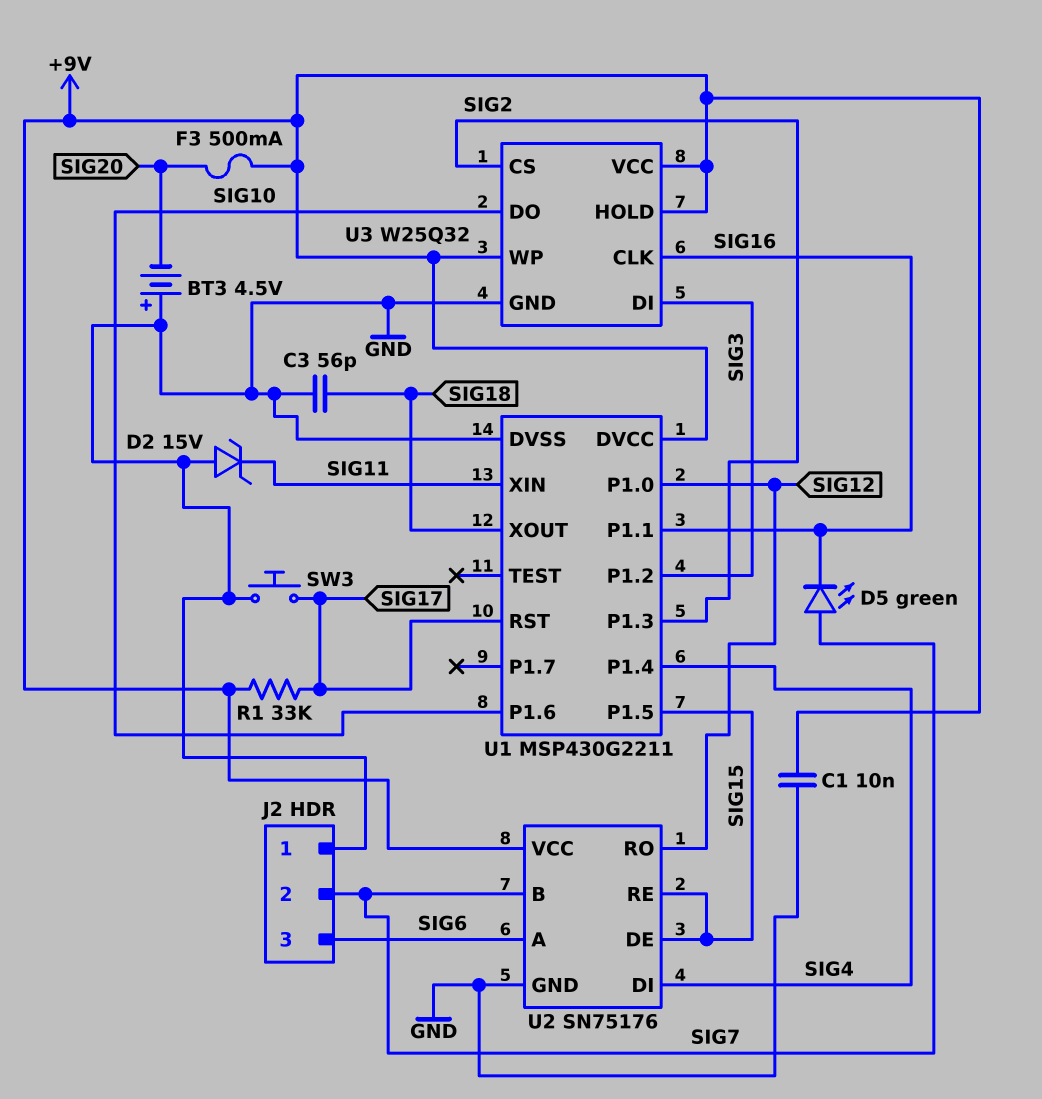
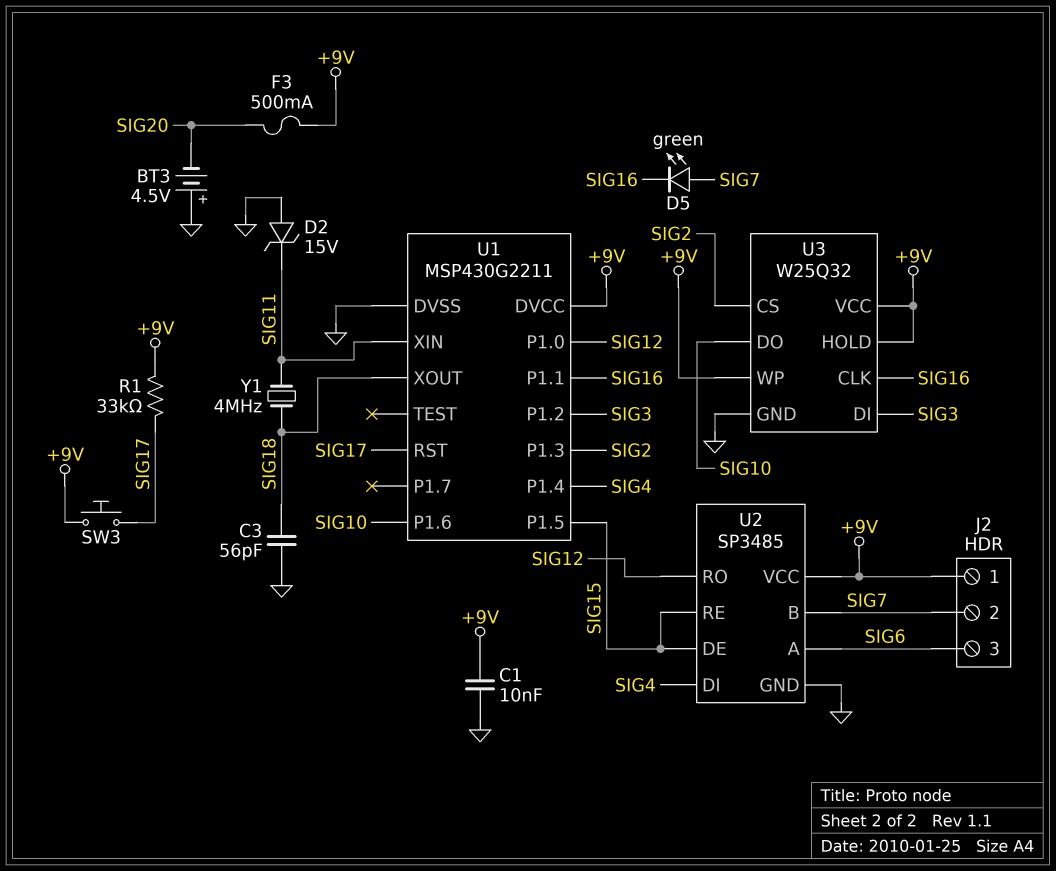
J2 pin 1: GND -> +9V
SW3: button (GND, SIG17) -> button (+9V, SIG17)
U2: SN75176 -> SP3485
Y1: none -> 4MHz (SIG11, SIG18)

